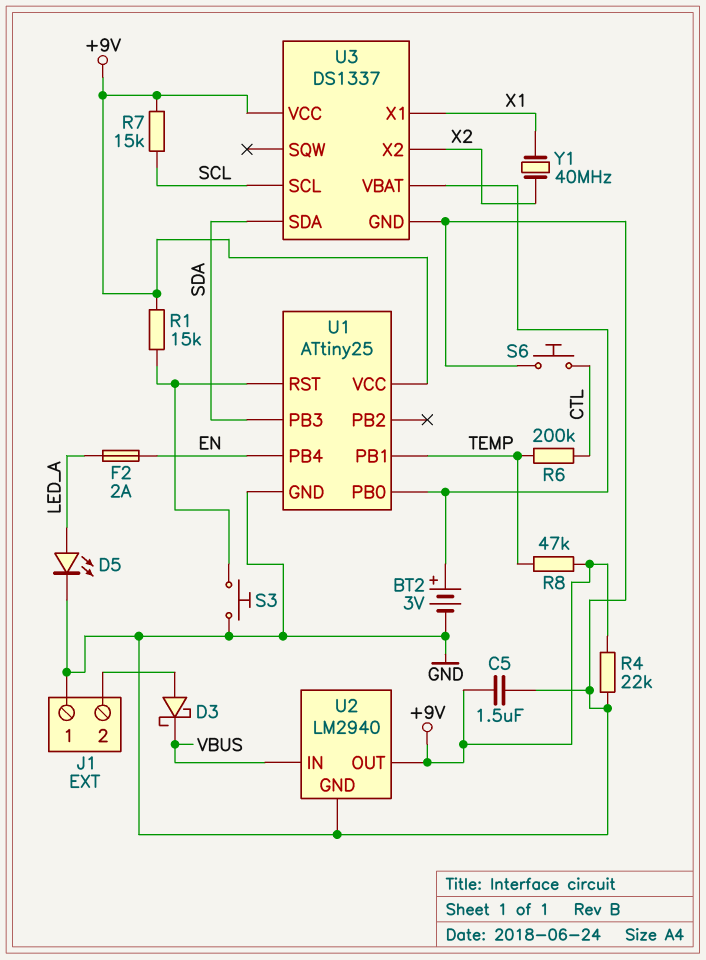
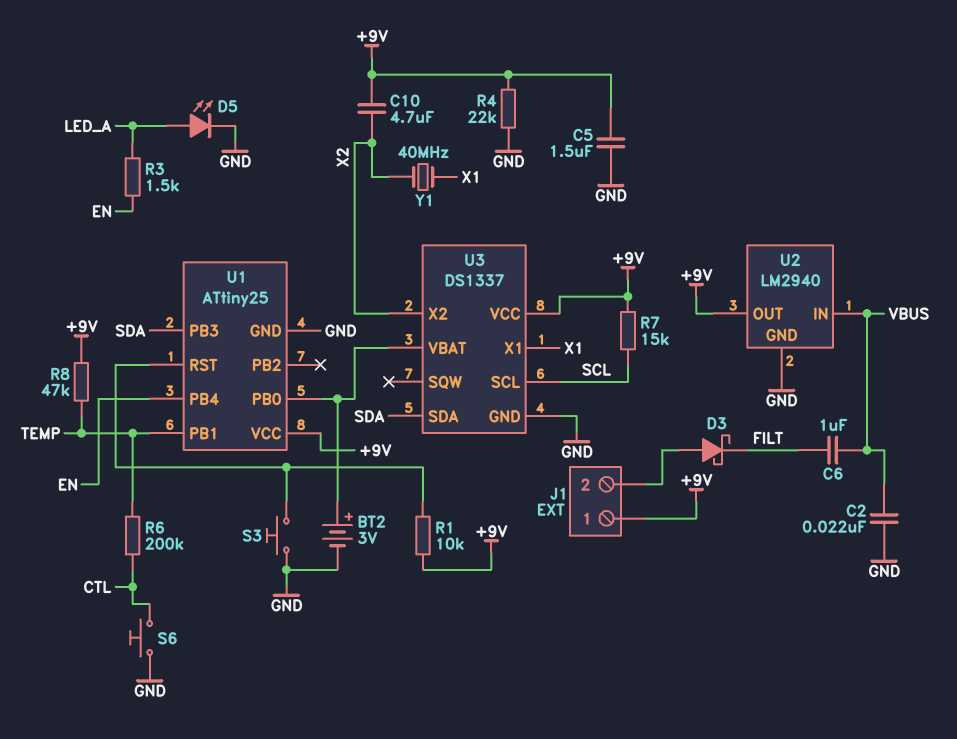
C2: none -> 22nF (GND, VBUS)
C6: none -> 1uF (FILT, VBUS)
C10: none -> 4.7uF (+9V, X2)
D3: schottky (A J1/2, K VBUS) -> schottky (A J1/2, K FILT)
F2: 2A (EN, LED_A) -> none
J1 pin 1: GND -> +9V
R1: 15k (+9V, U1/RST) -> 10k (+9V, U1/RST)
R3: none -> 1.5k (EN, LED_A)

